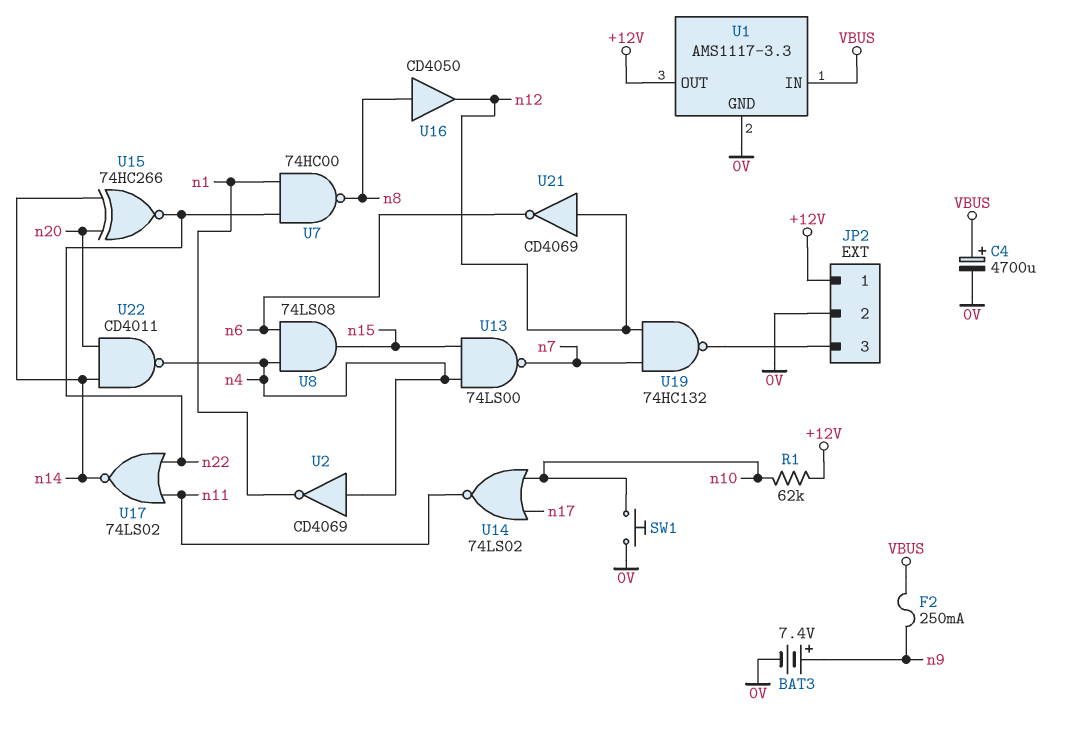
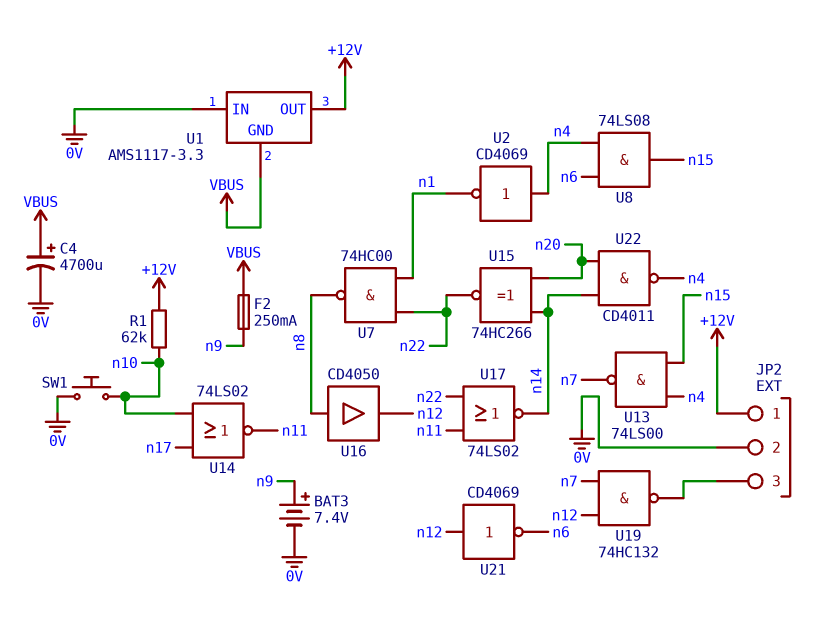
U1 pin GND: 0V -> VBUS
U1 pin IN: VBUS -> 0V

